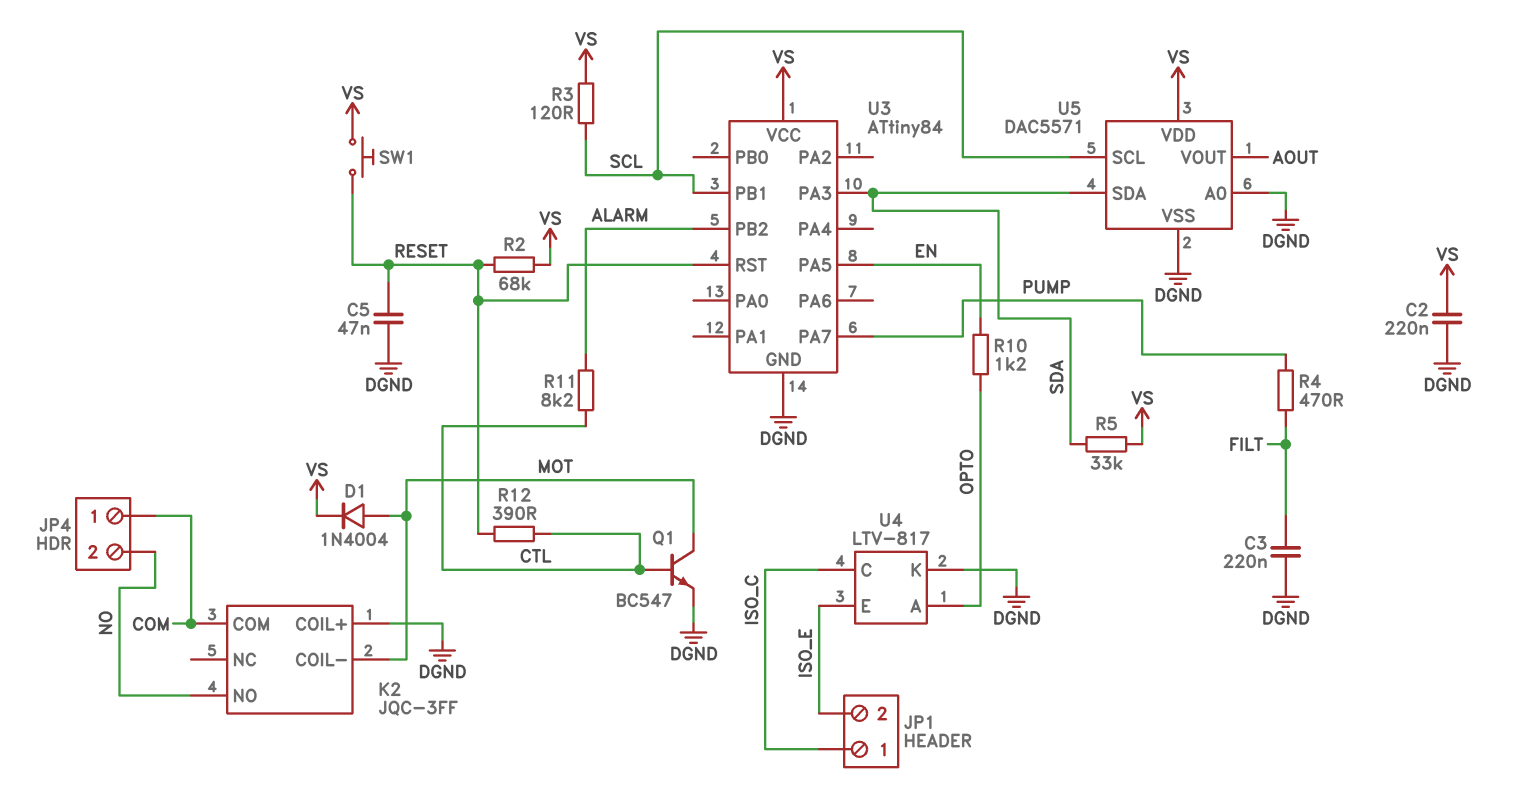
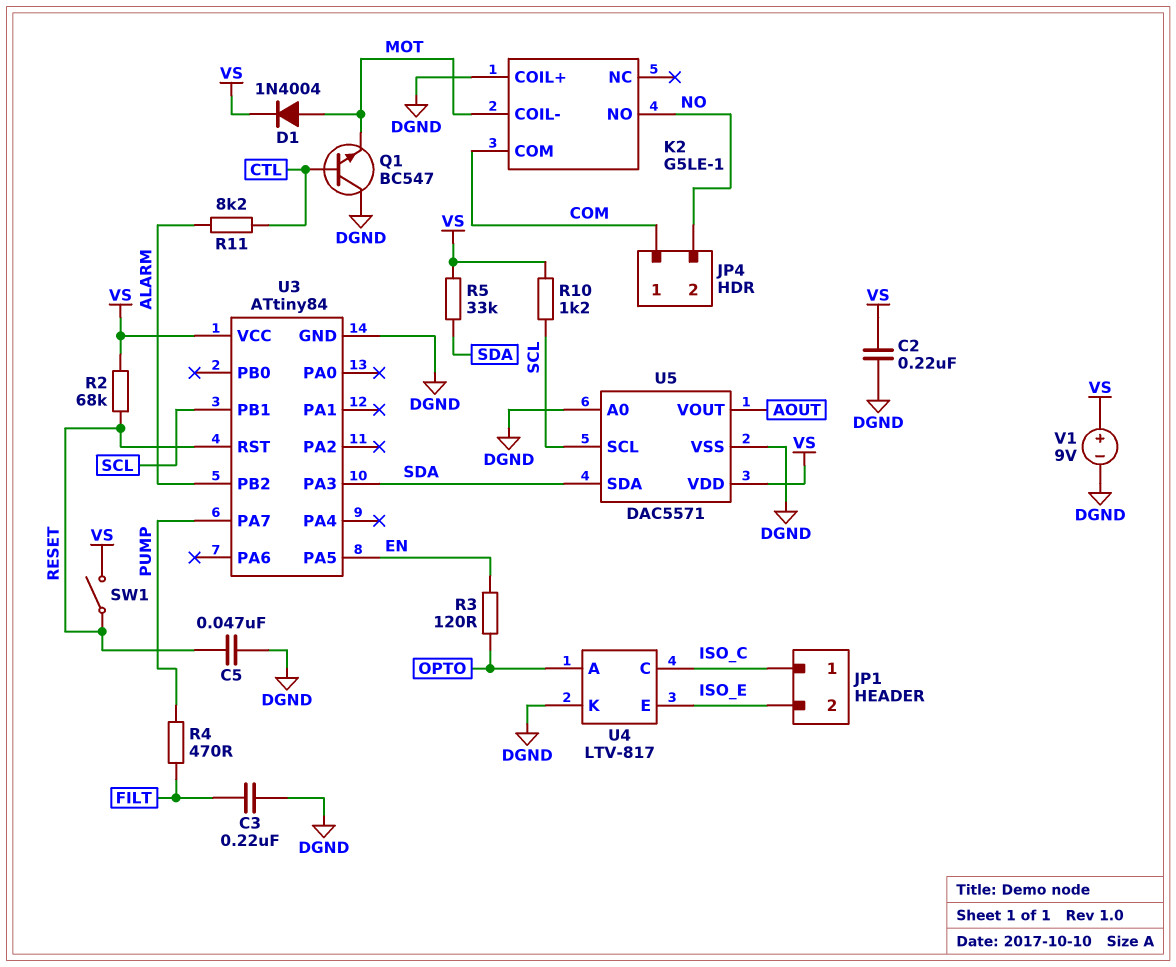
K2: JQC-3FF -> G5LE-1
Q1: NPN BC547 (B CTL, C MOT, E DGND) -> NPN BC547 (B CTL, C DGND, E MOT)
R3: 120 (SCL, VS) -> 120 (EN, OPTO)
R10: 1.2k (EN, OPTO) -> 1.2k (SCL, VS)
R12: 390 (CTL, RESET) -> none
SW1: button (RESET, VS) -> switch (RESET, VS)
V1: none -> 9V (plus VS, minus DGND)

